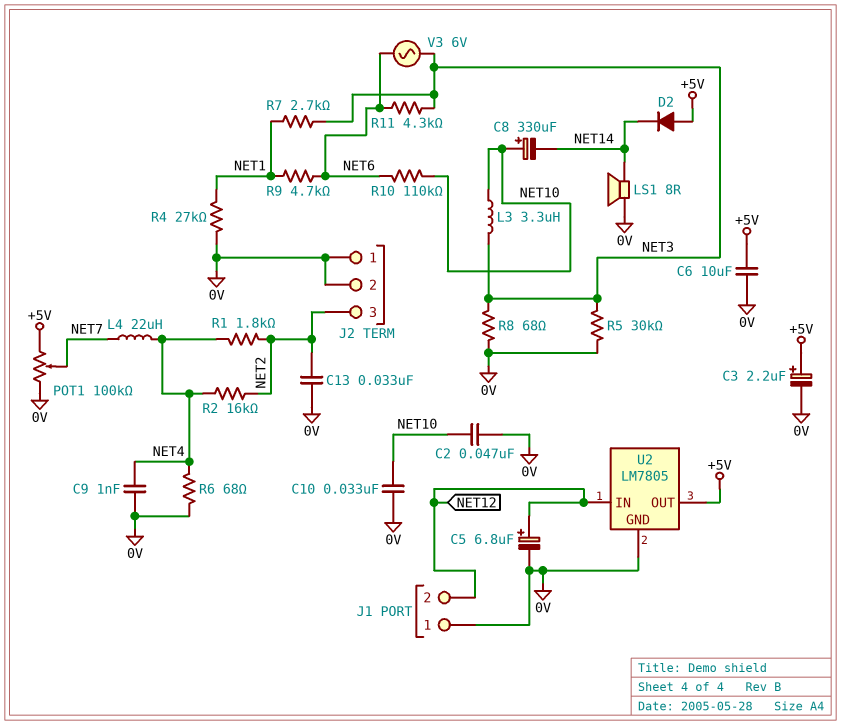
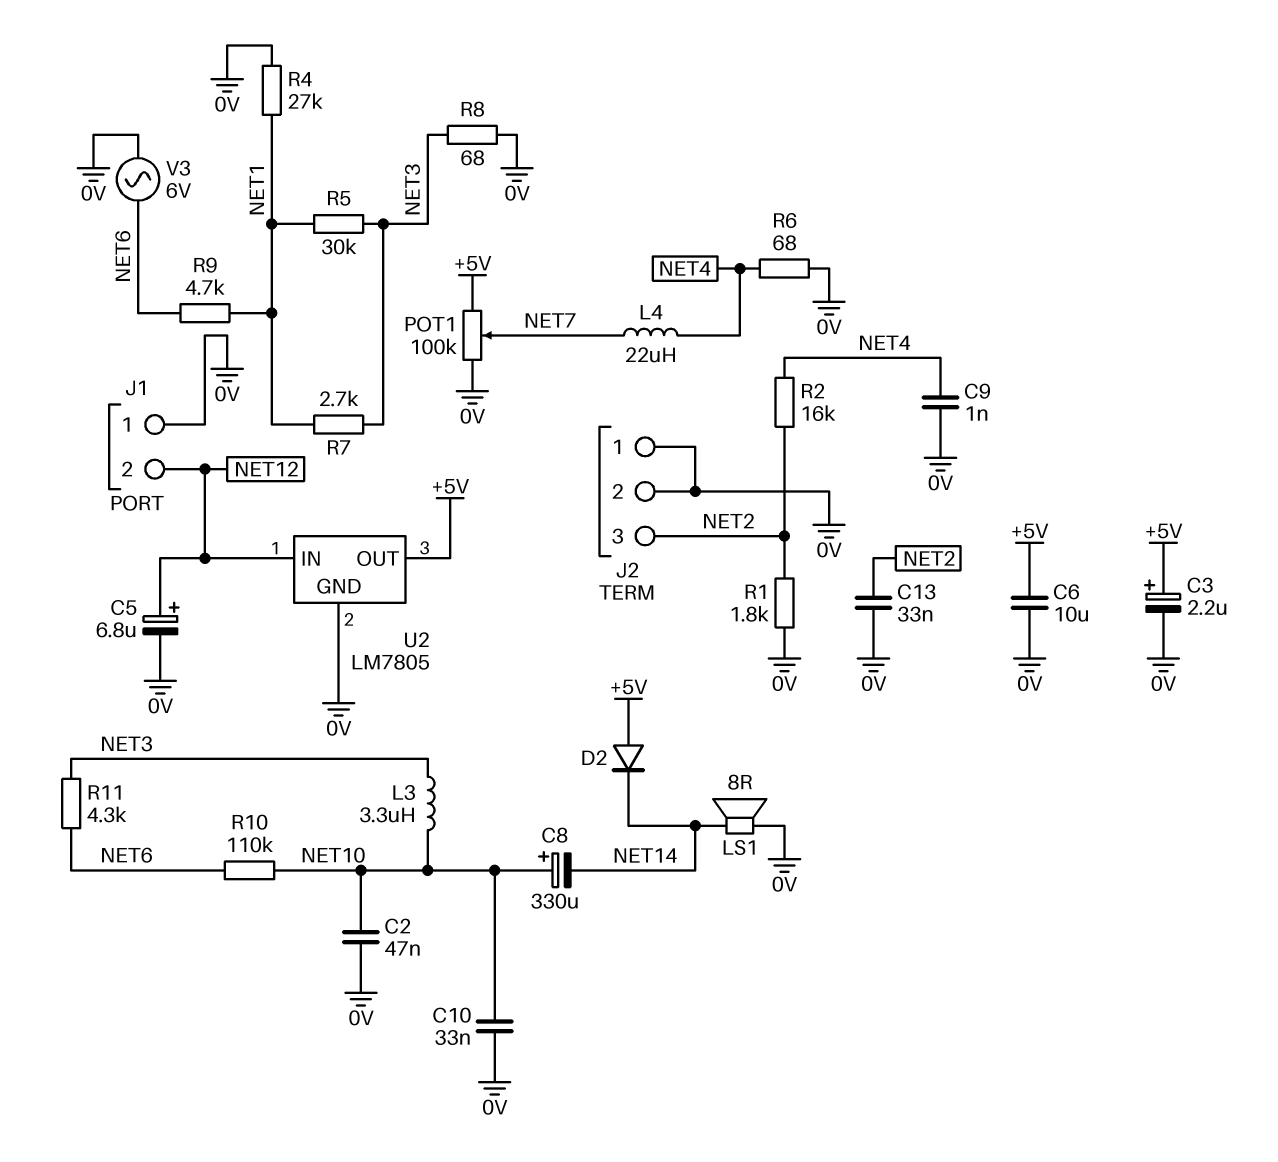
R1: 1.8k (NET2, NET4) -> 1.8k (0V, NET2)
R5: 30k (0V, NET3) -> 30k (NET1, NET3)
V3: AC 6V (NET3, NET6) -> AC 6V (0V, NET6)

